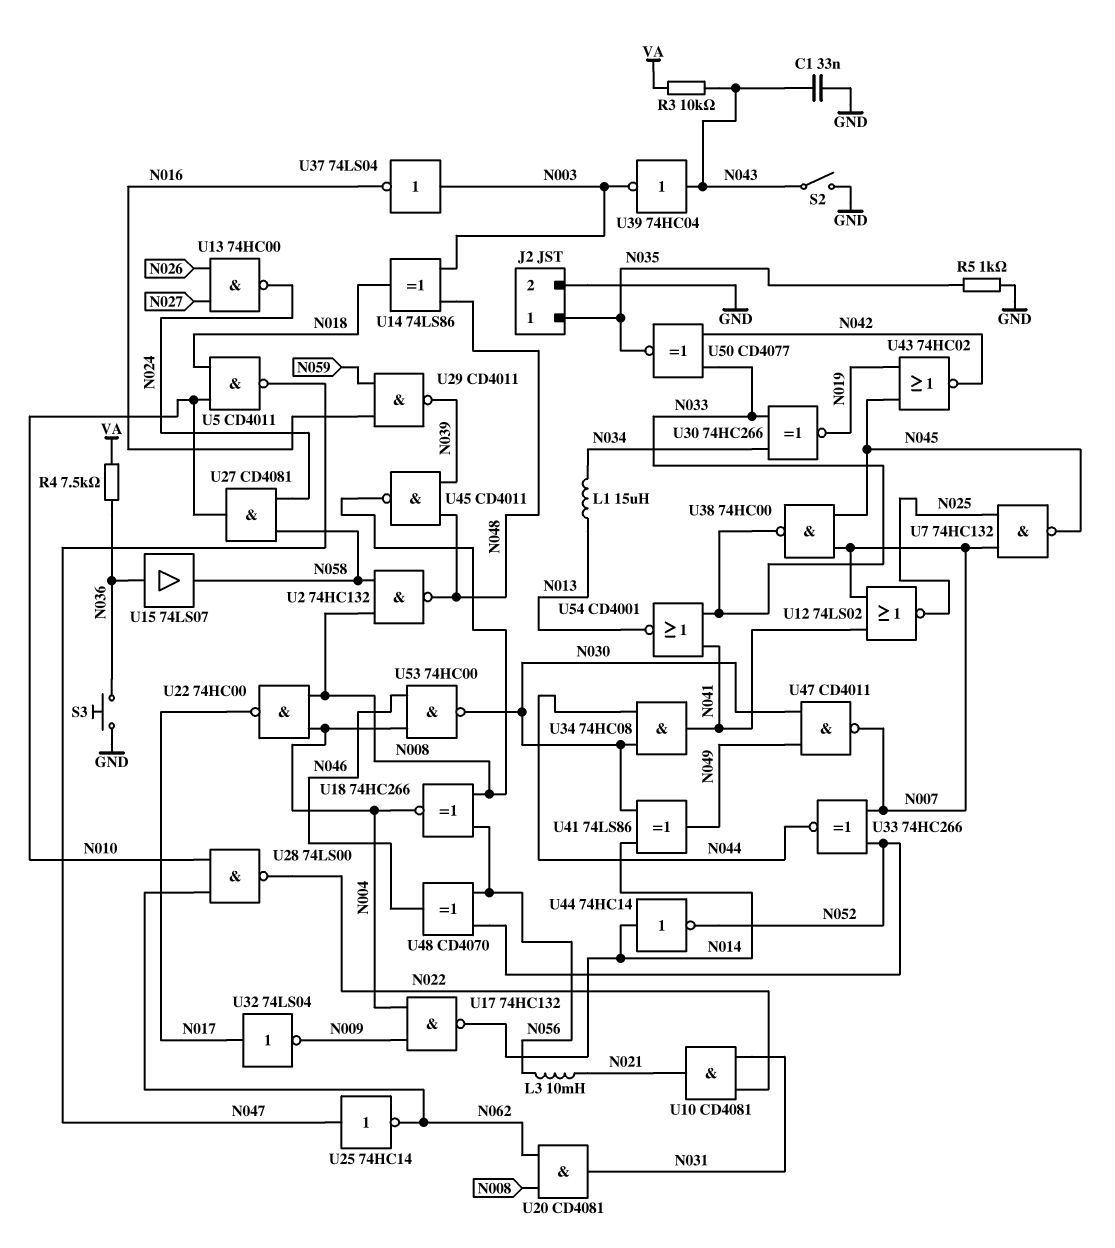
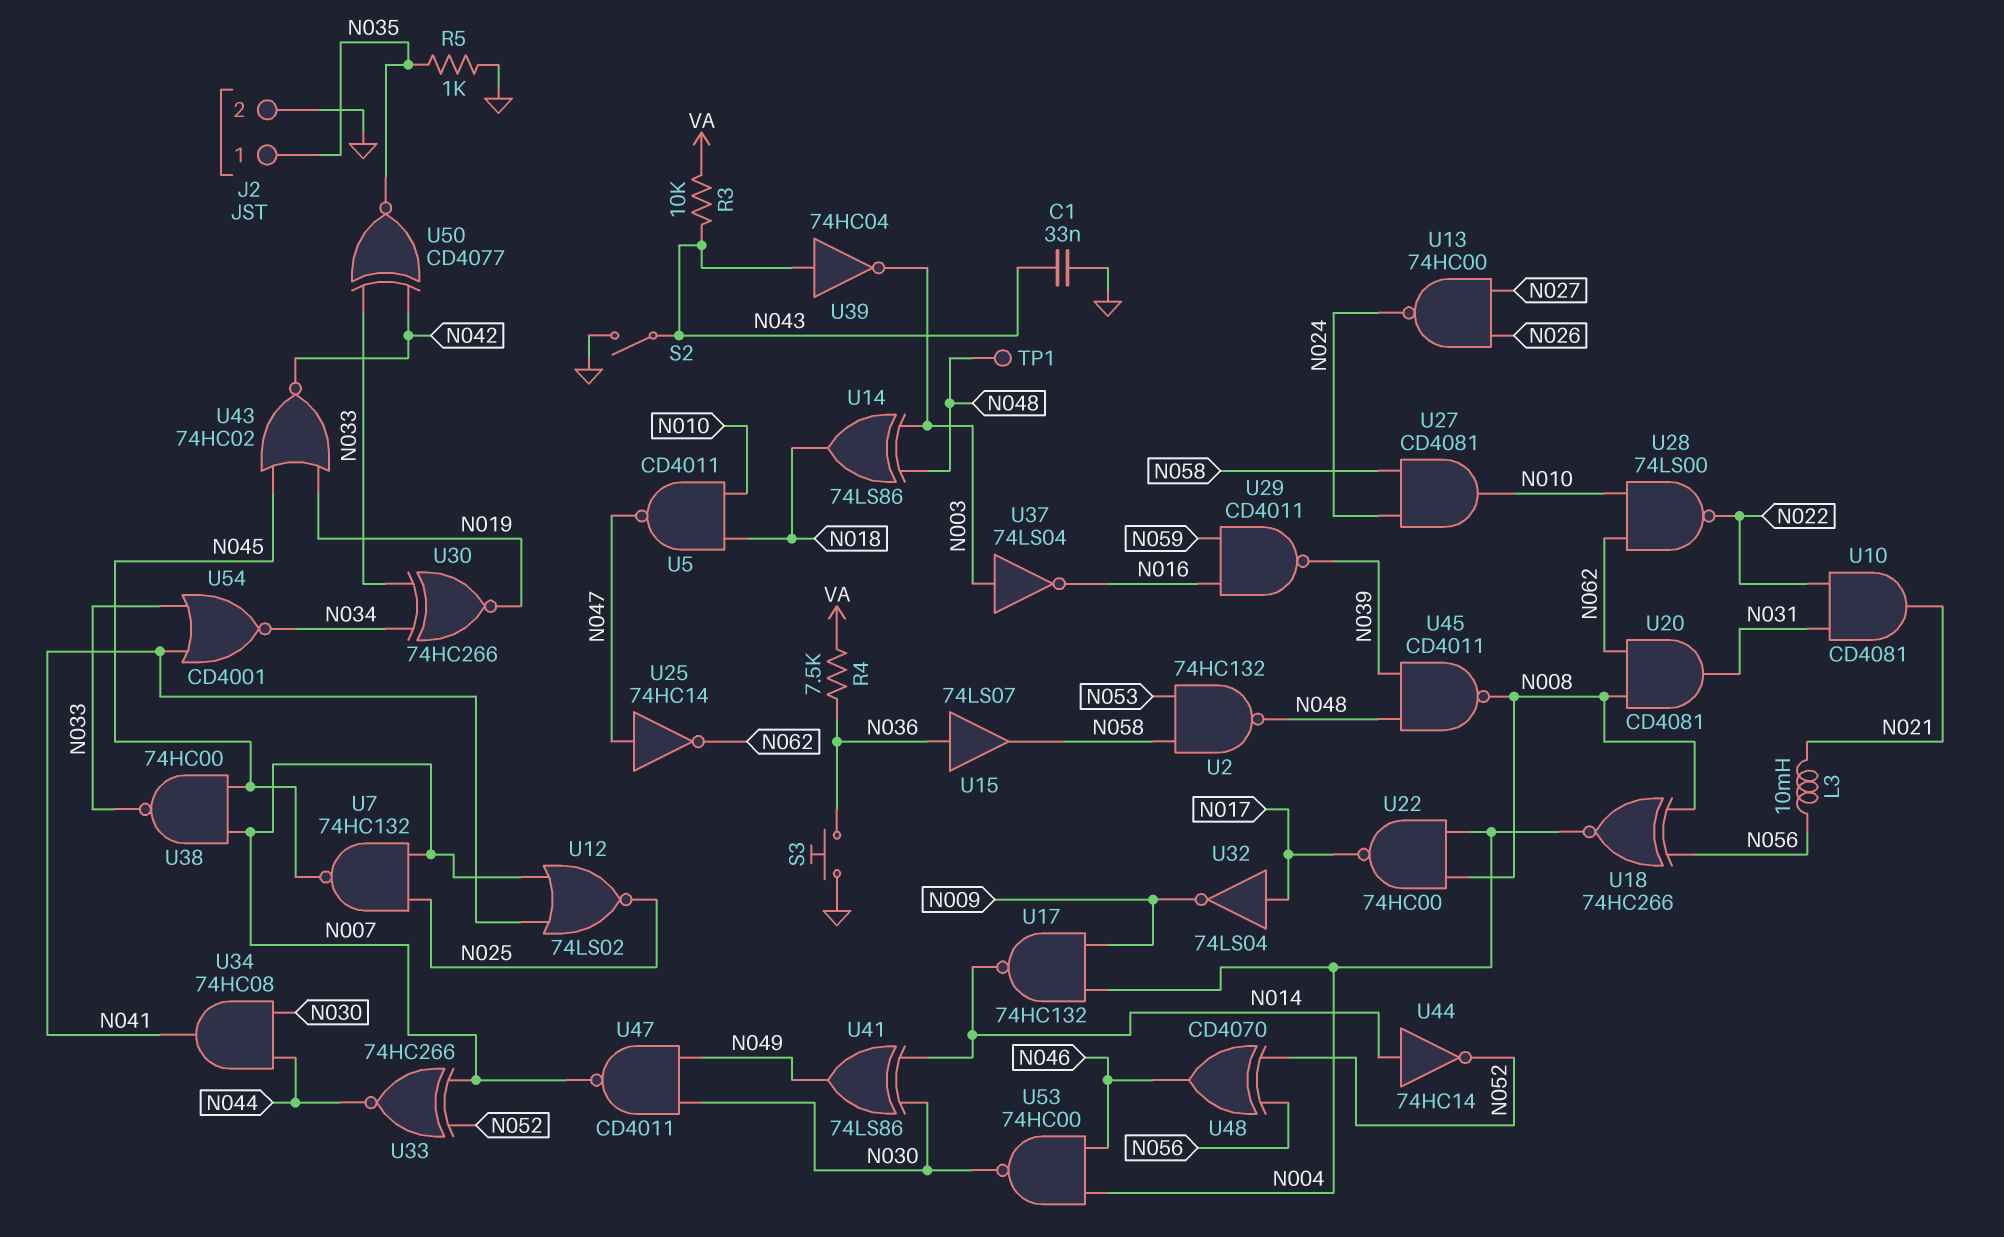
L1: 15uH (N013, N034) -> none
TP1: none -> test point (N048)
U2: NAND 74HC132 (in N008, in N058, out N048) -> NAND 74HC132 (in N053, in N058, out N048)
U54: NOR CD4001 (in N033, in N041, out N013) -> NOR CD4001 (in N033, in N041, out N034)

